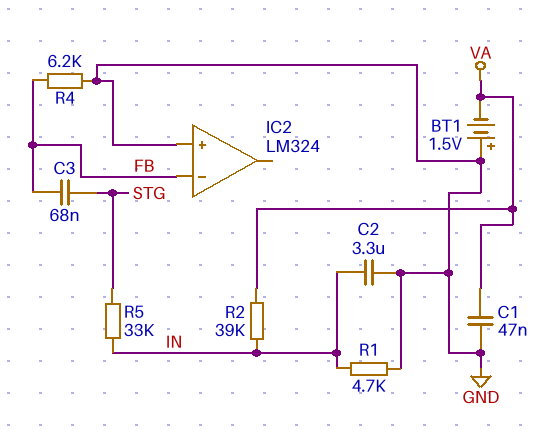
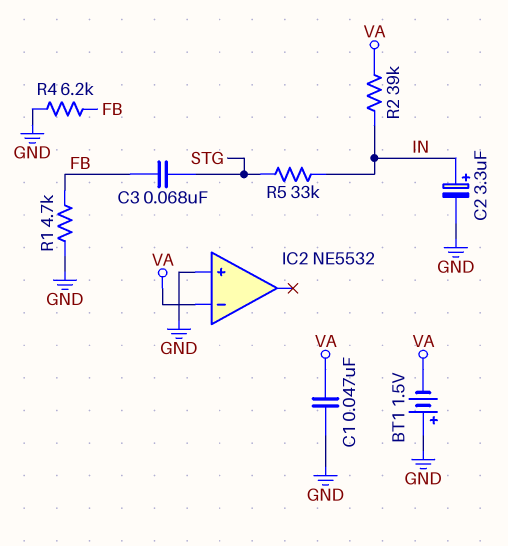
C2: 3.3uF (GND, IN) -> 3.3uF (plus IN, minus GND)
IC2: LM324 -> NE5532
IC2 pin in-: FB -> VA
R1: 4.7k (GND, IN) -> 4.7k (FB, GND)

